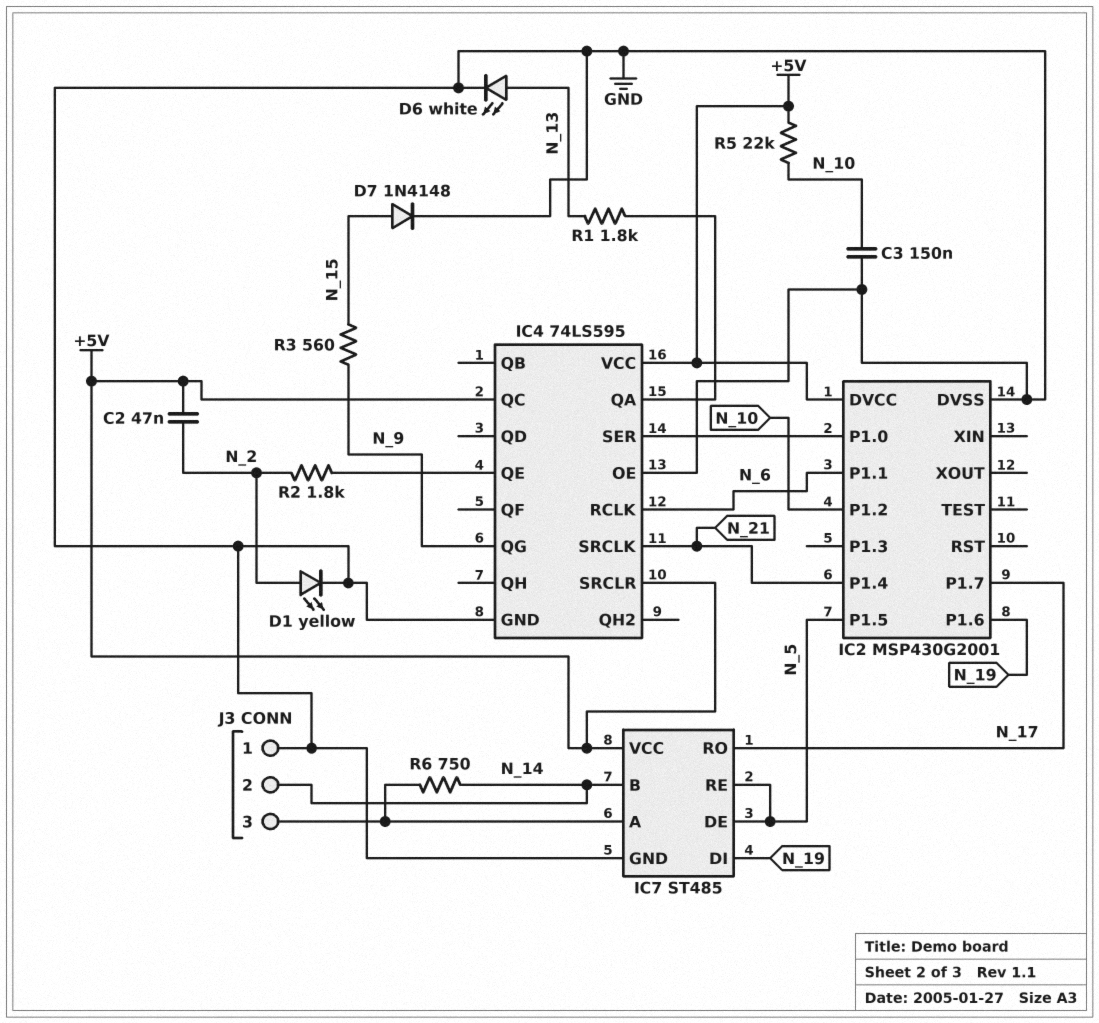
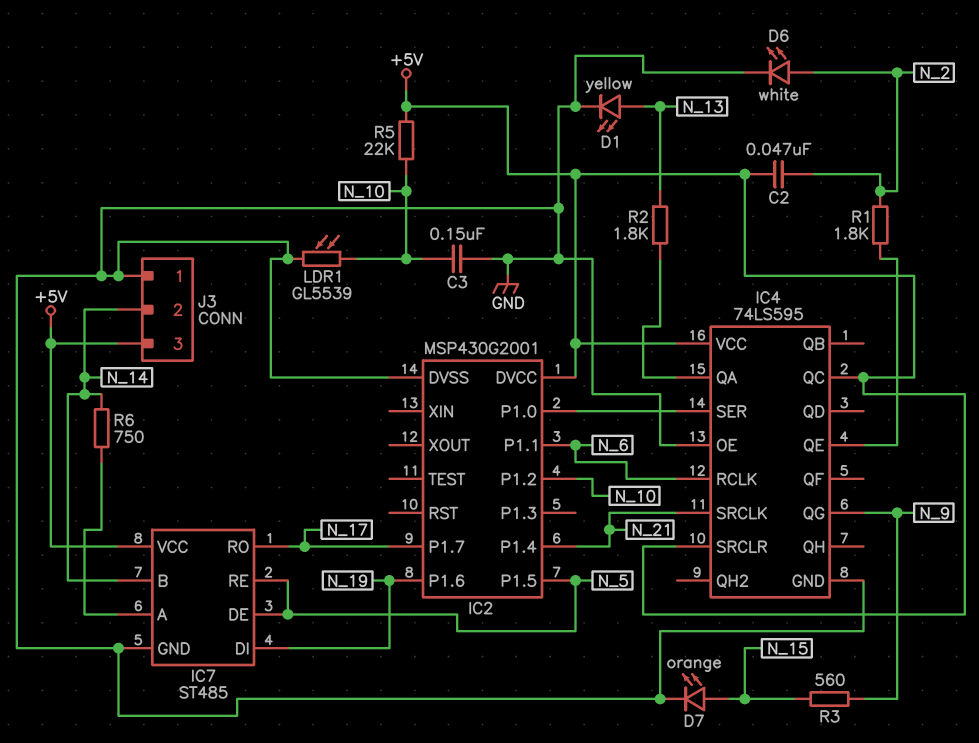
D1: LED yellow (A N_2, K GND) -> LED yellow (A N_13, K GND)
D6: LED white (A N_13, K GND) -> LED white (A N_2, K GND)
D7: diode 1N4148 (A N_15, K GND) -> LED orange (A N_15, K GND)
J3 pin 3: IC7/A -> +5V
LDR1: none -> GL5539 (GND, N_10)
R1: 1.8k (IC4/QA, N_13) -> 1.8k (IC4/QE, N_2)
R2: 1.8k (IC4/QE, N_2) -> 1.8k (IC4/QA, N_13)

